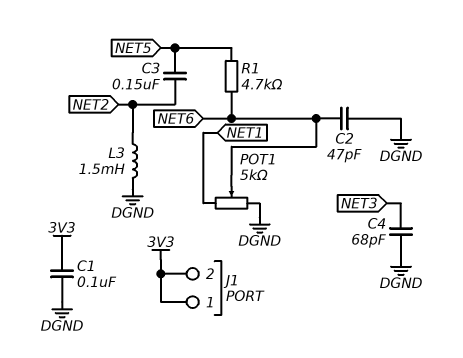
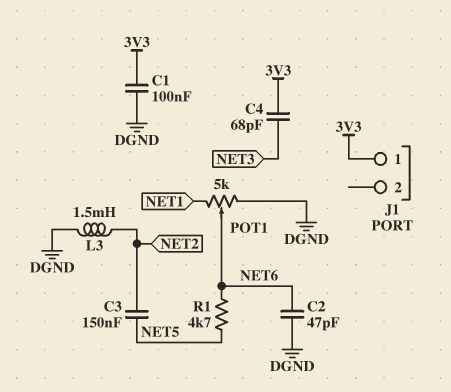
C4: 68pF (DGND, NET3) -> 68pF (3V3, NET3)
J1 pin 2: 3V3 -> none

